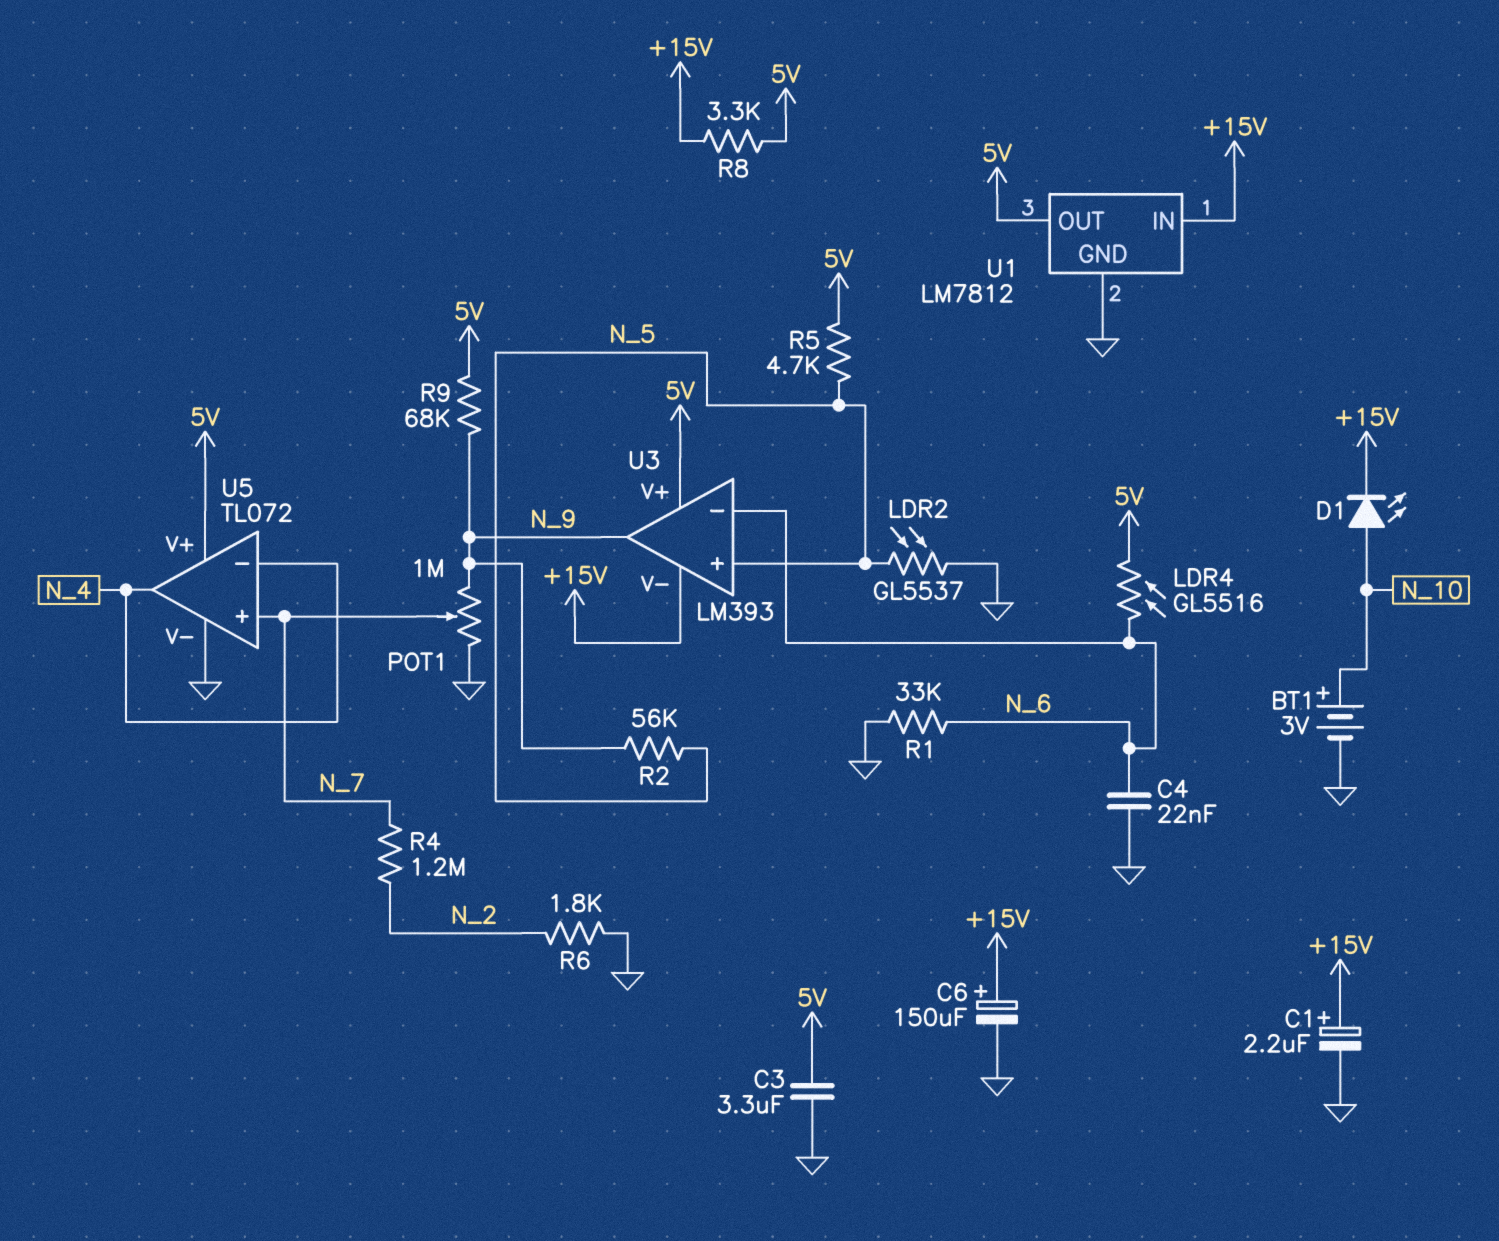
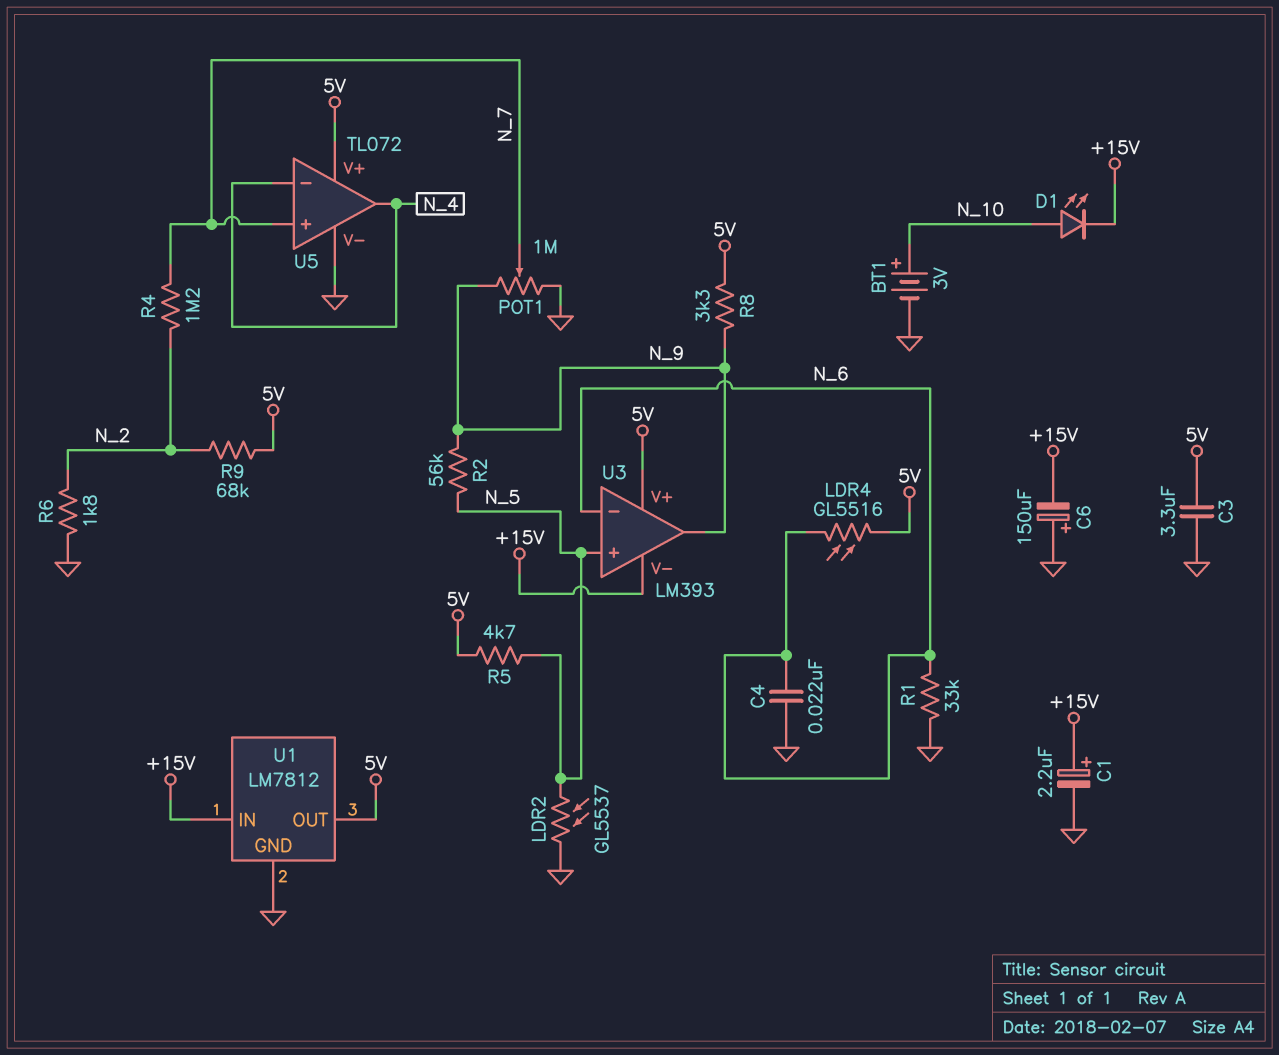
C6: 150uF (plus +15V, minus GND) -> 150uF (plus GND, minus +15V)
R8: 3.3k (+15V, 5V) -> 3.3k (5V, N_9)
R9: 68k (5V, N_9) -> 68k (5V, N_2)

